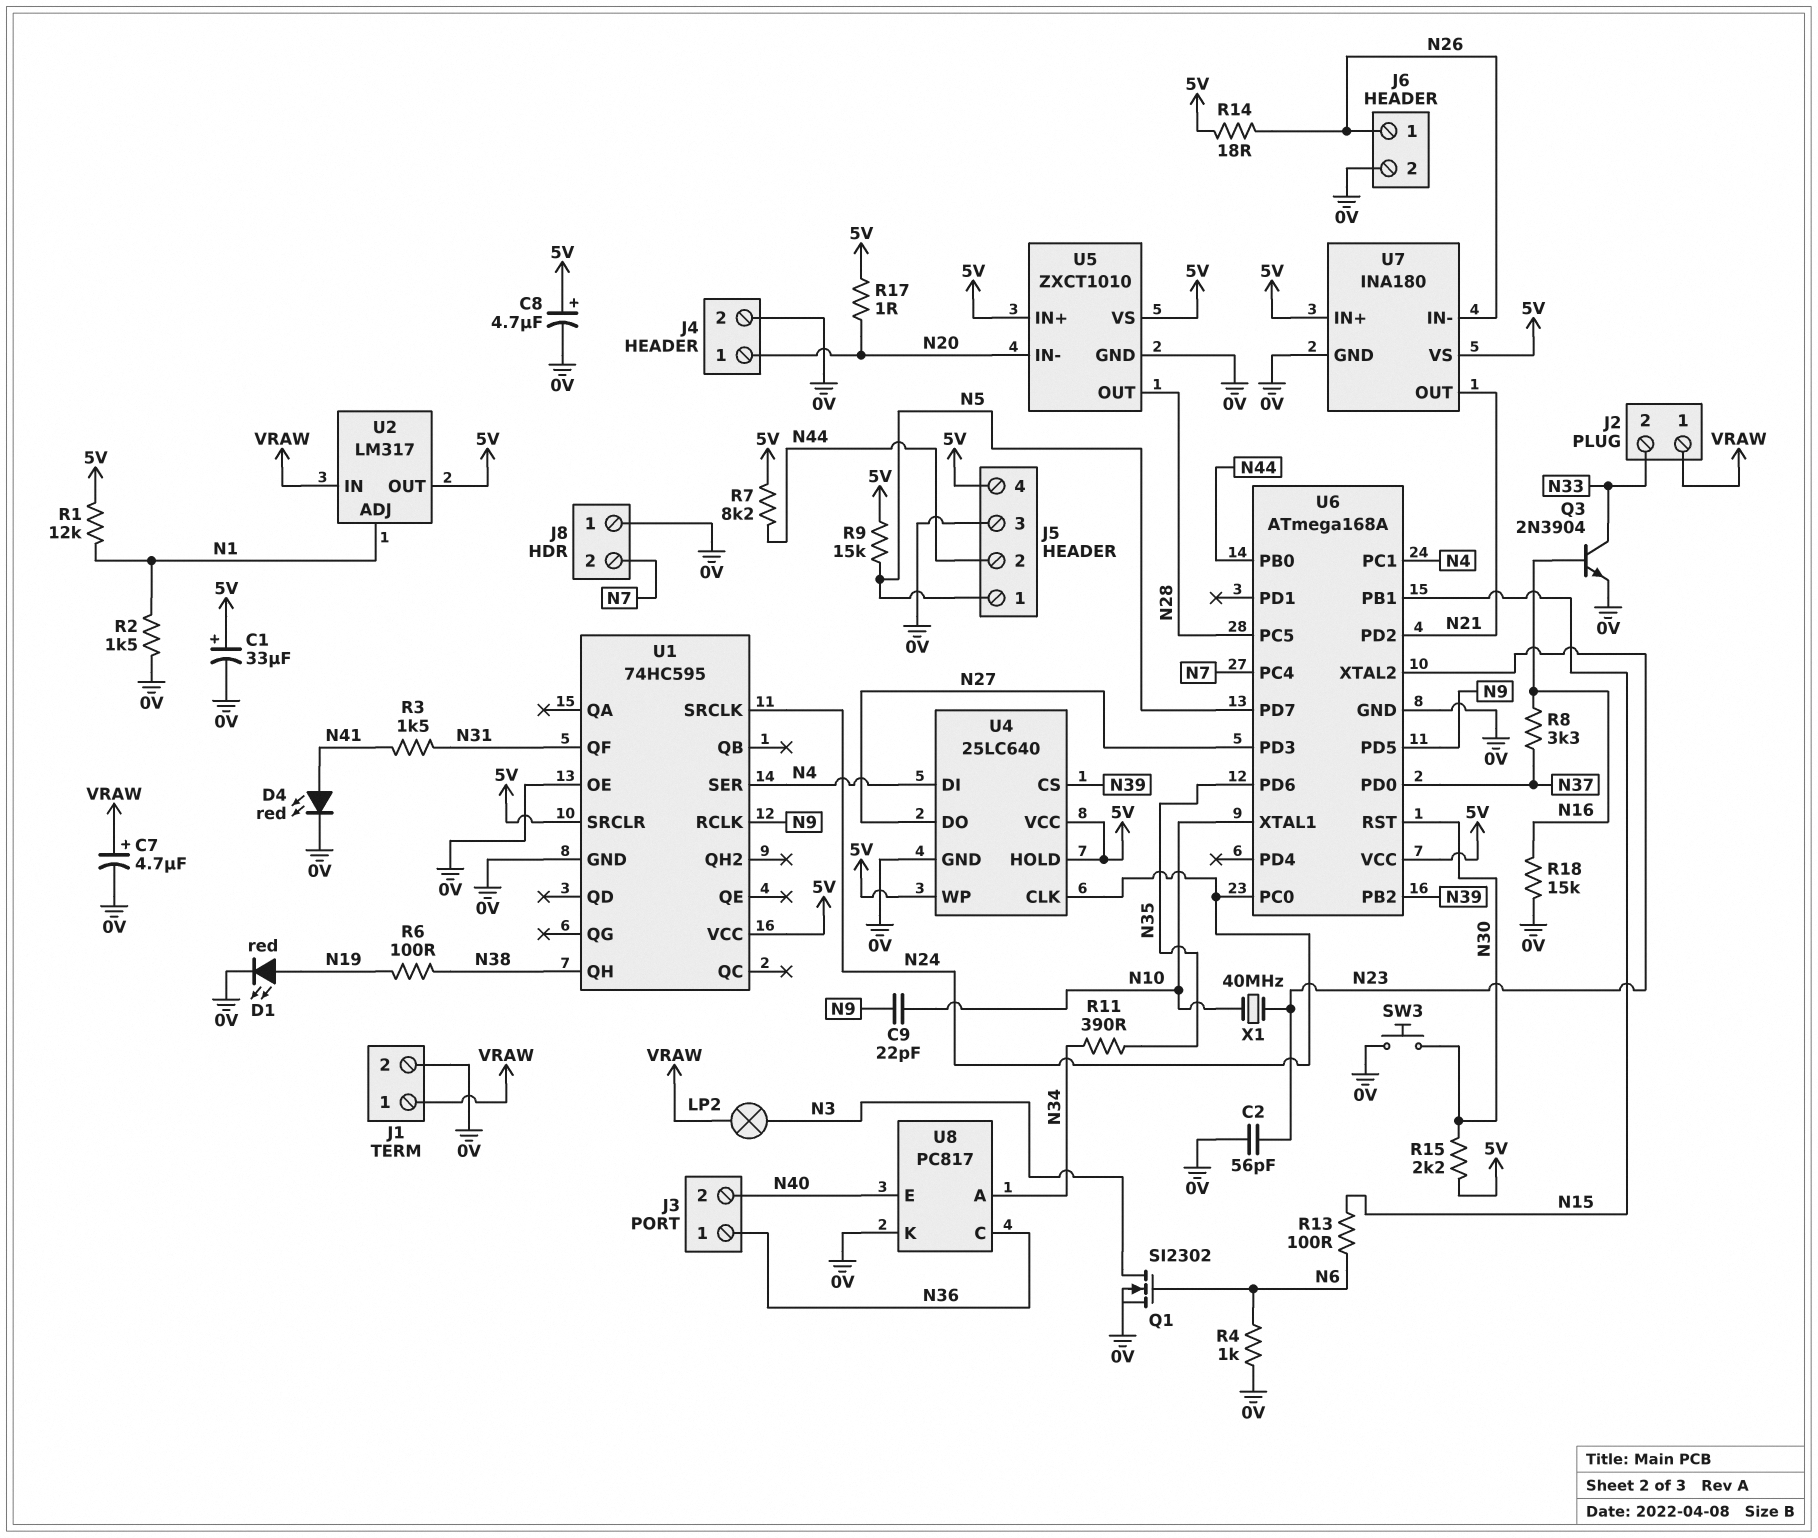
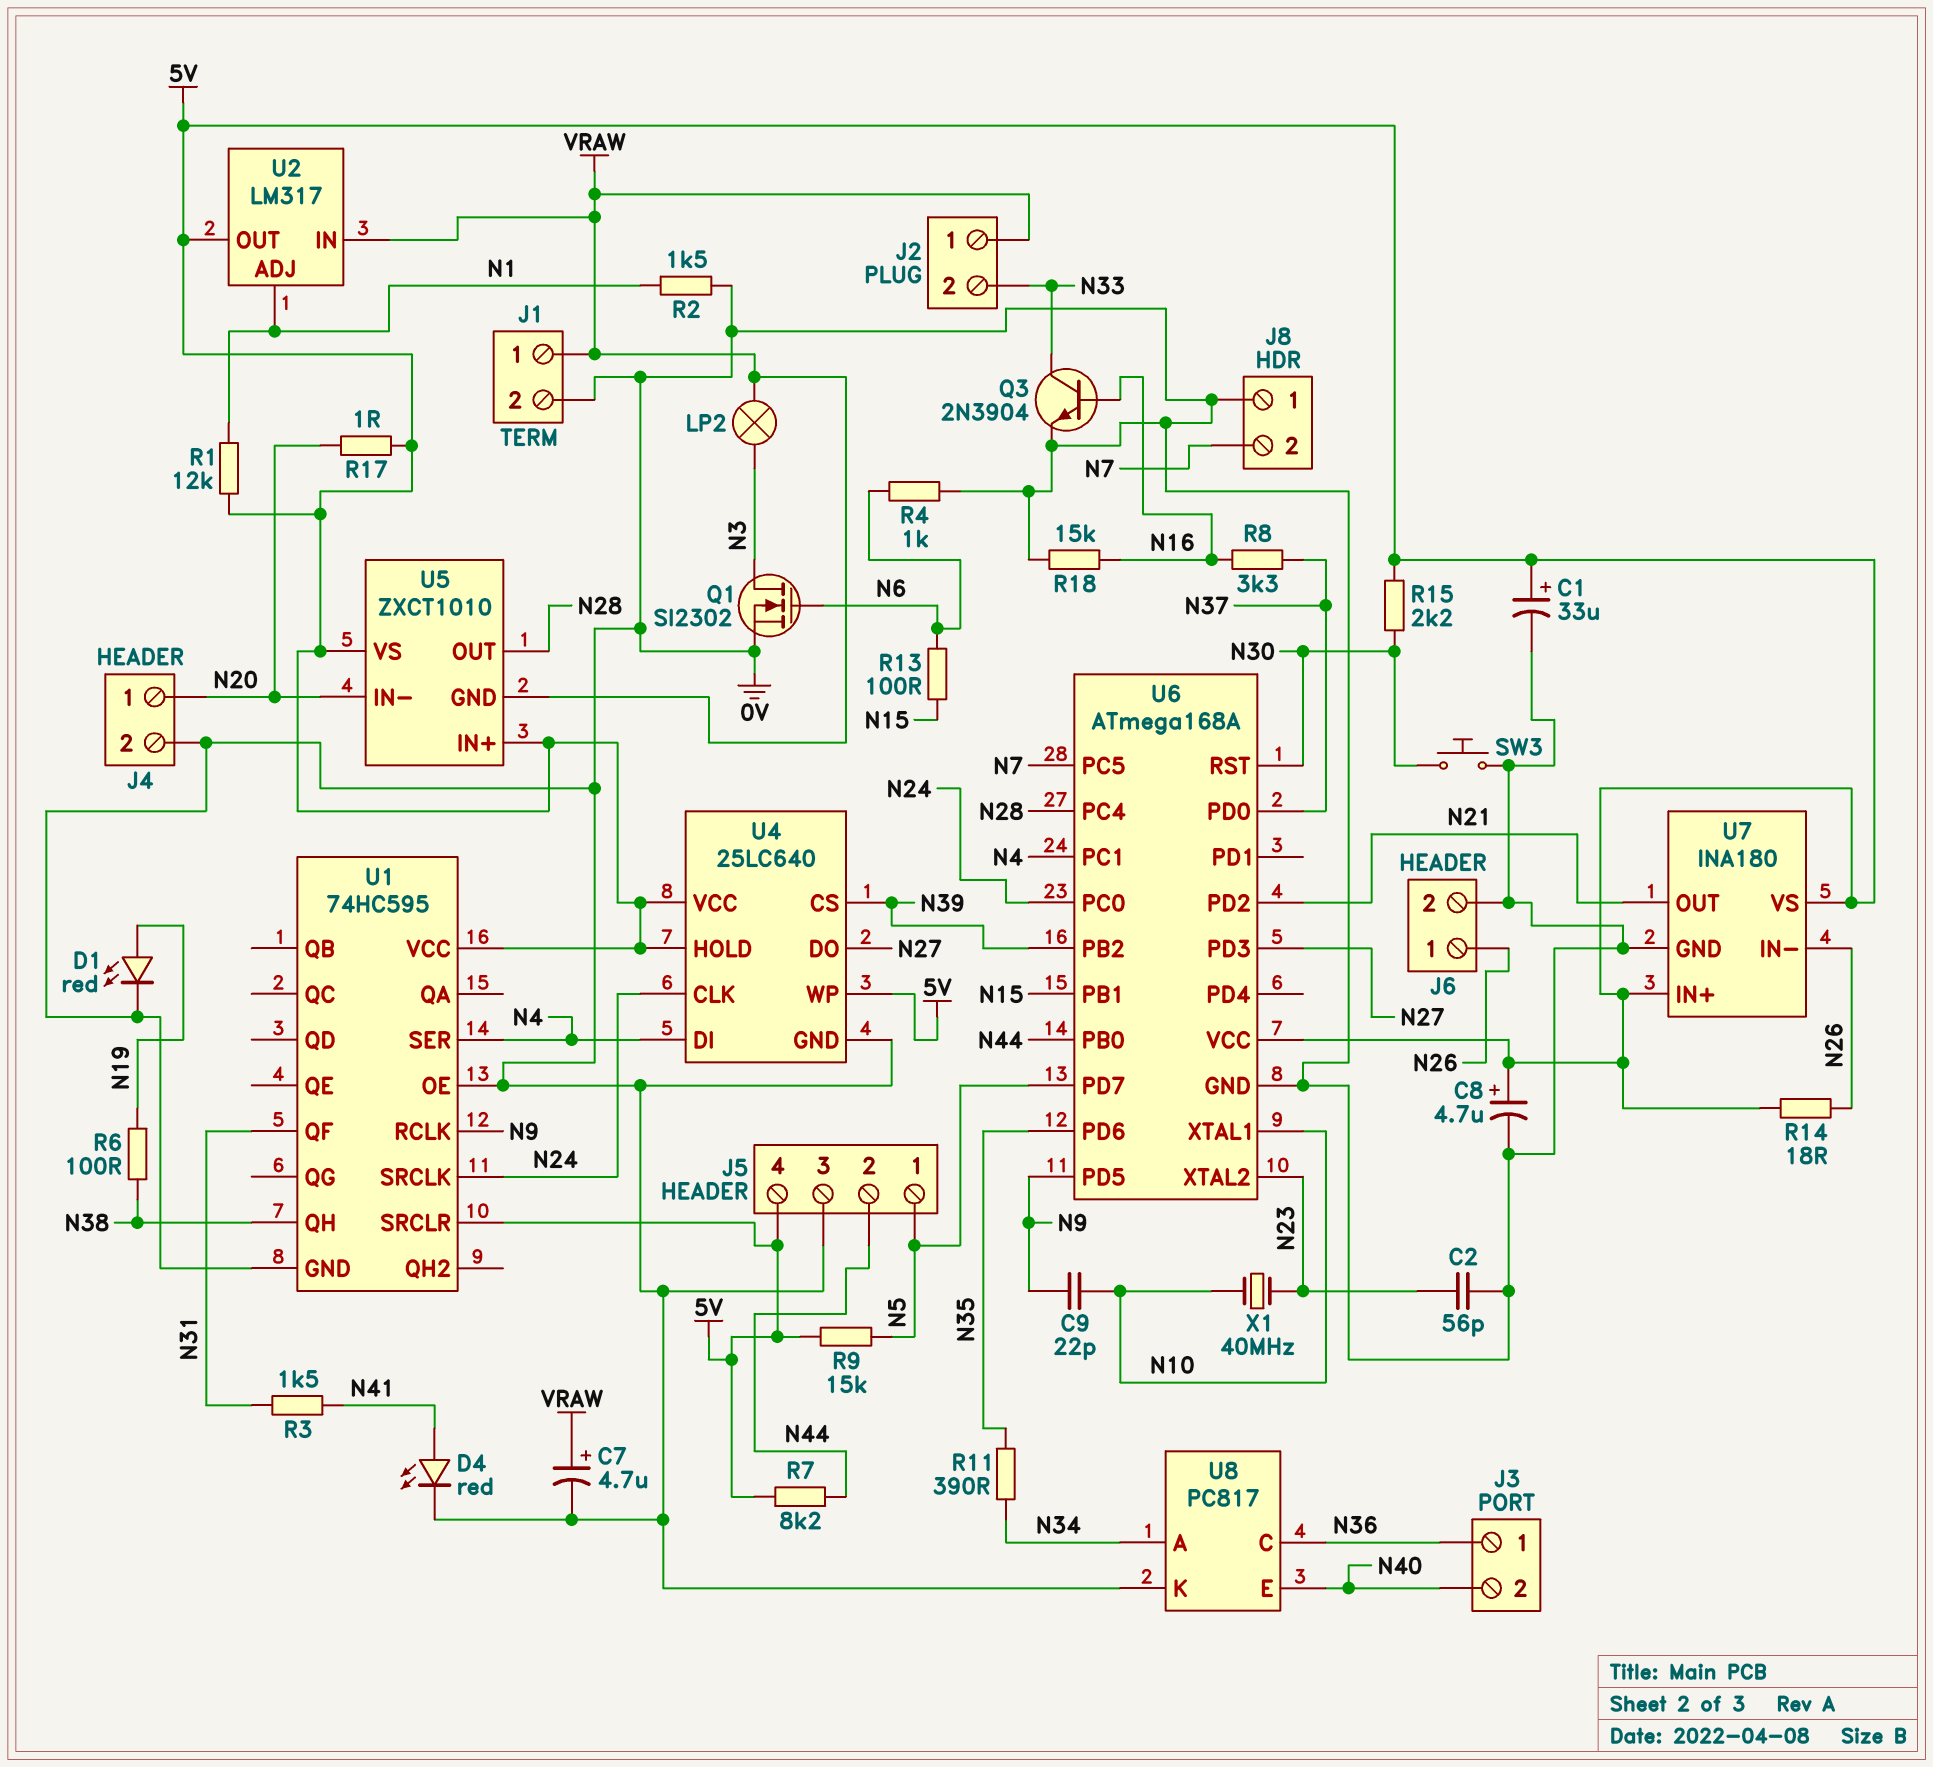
U5 pin GND: 0V -> VRAW
U6 pin PC4: N7 -> N28
U6 pin PC5: N28 -> N7

